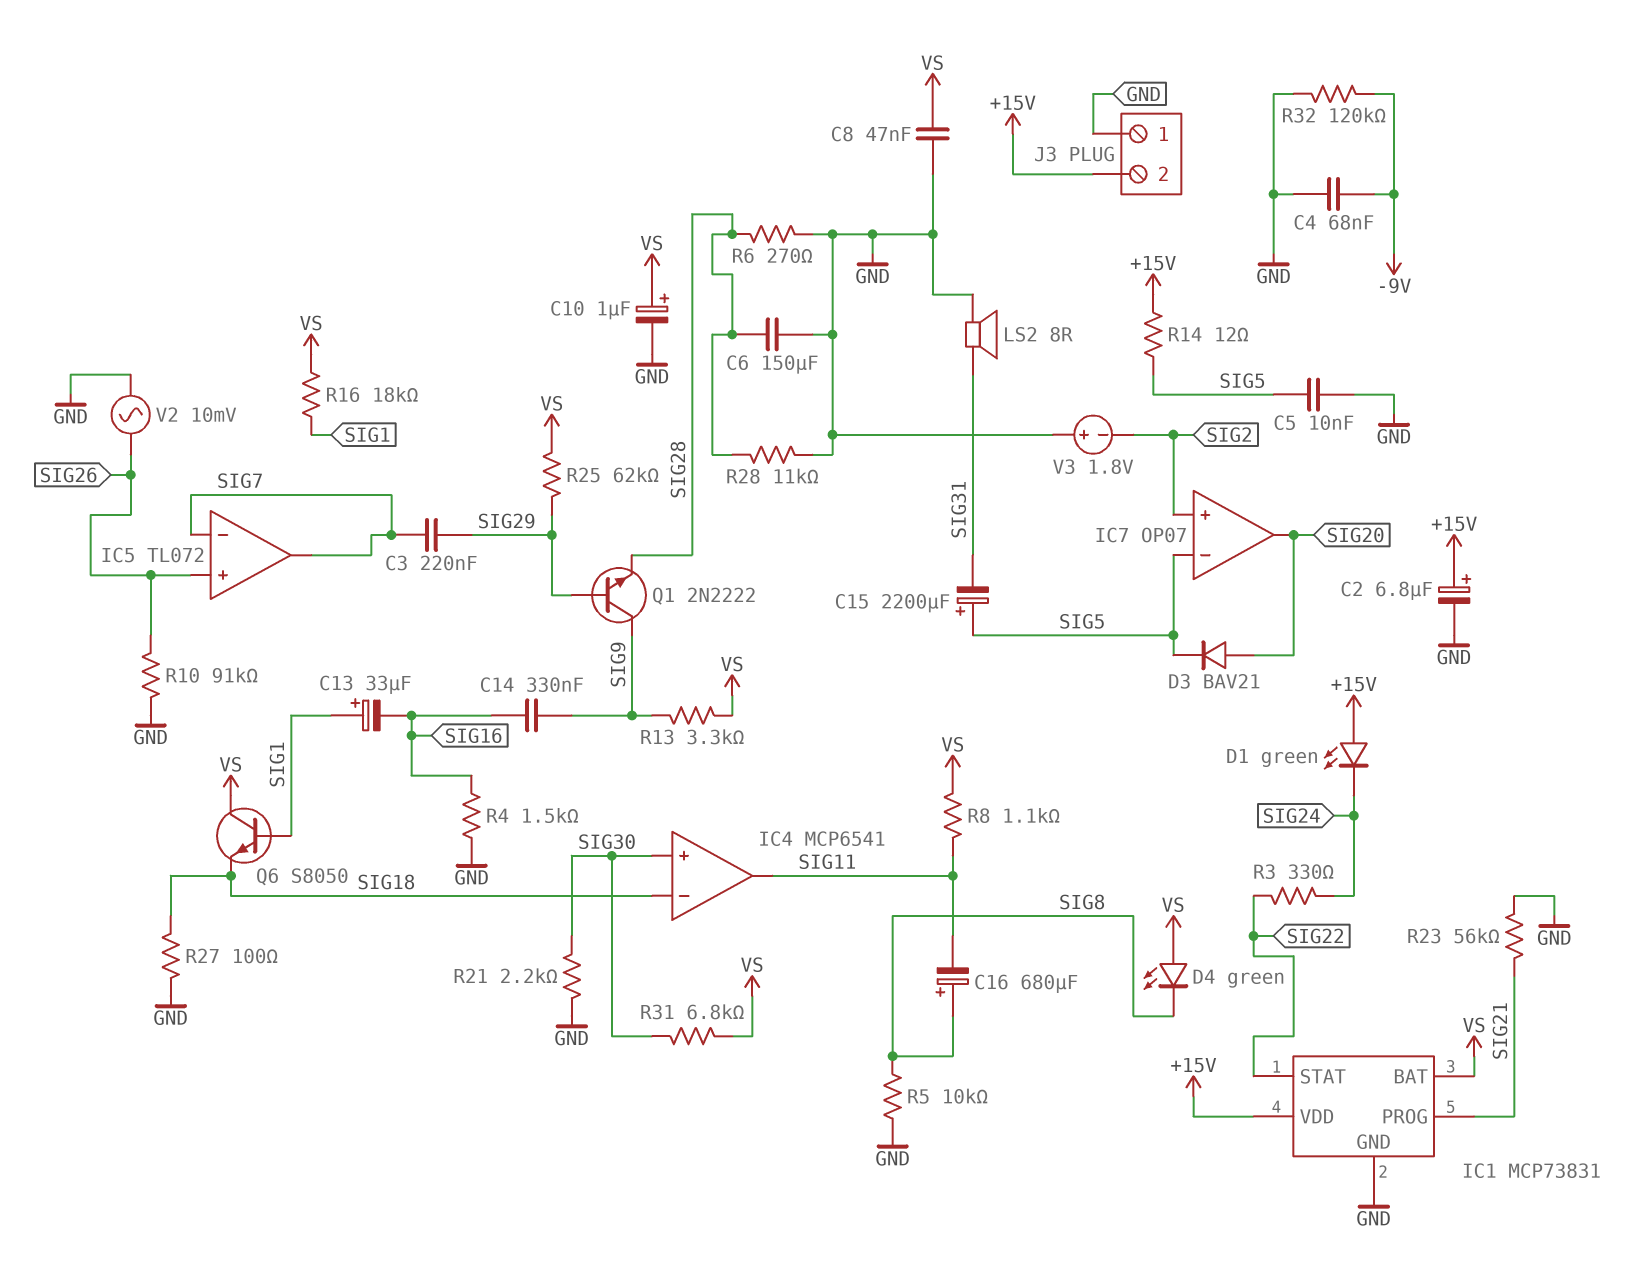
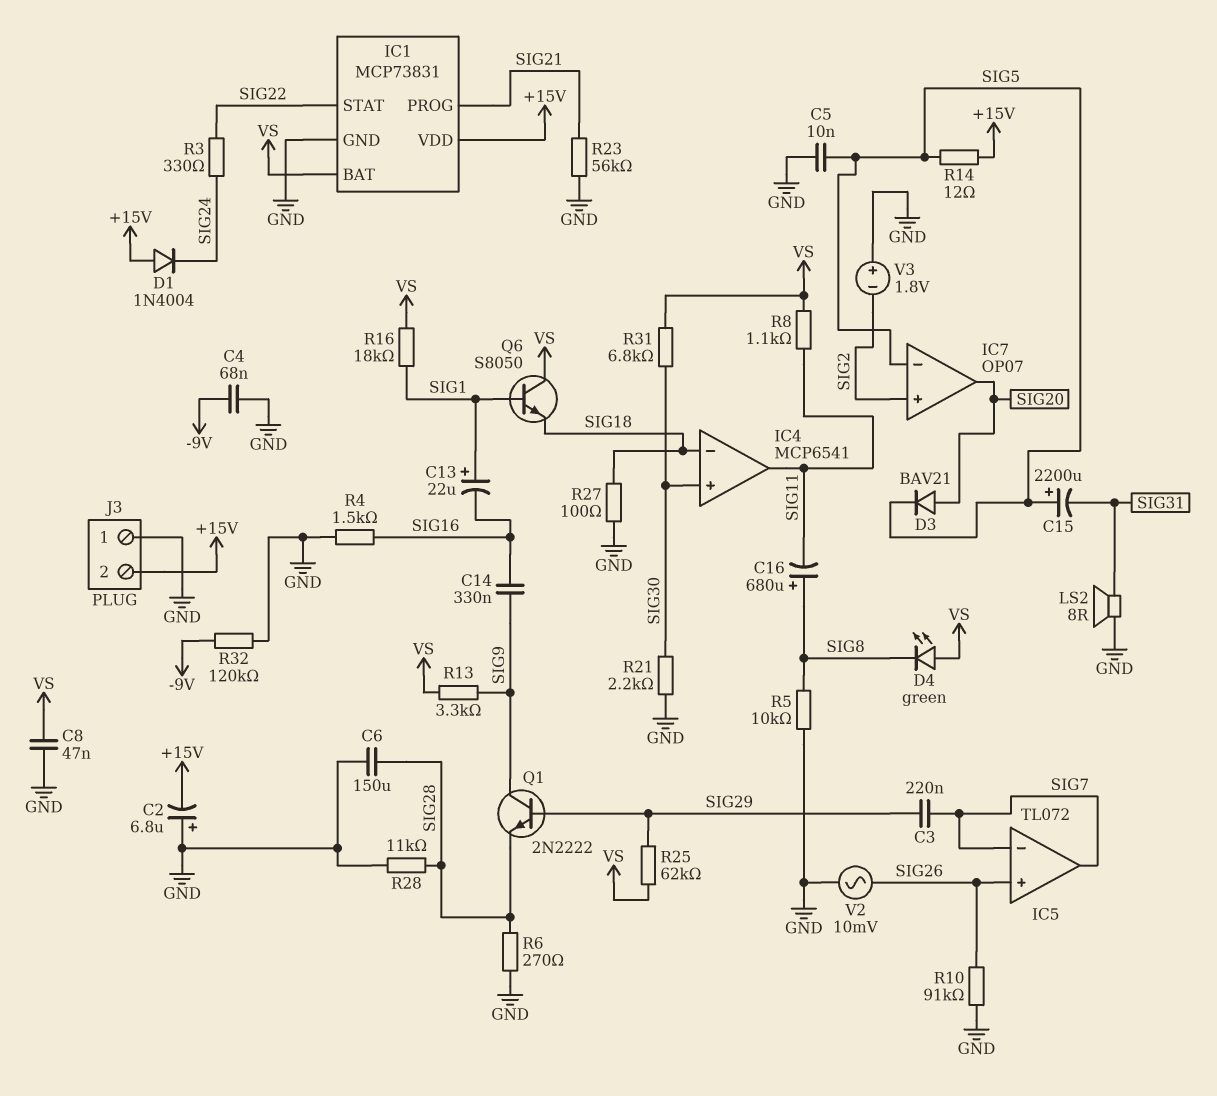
C2: 6.8uF (plus +15V, minus GND) -> 6.8uF (plus GND, minus +15V)
C10: 1uF (plus VS, minus GND) -> none
C13: 33uF (plus SIG1, minus SIG16) -> 22uF (plus SIG1, minus SIG16)
D1: LED green (A +15V, K SIG24) -> diode 1N4004 (A +15V, K SIG24)

